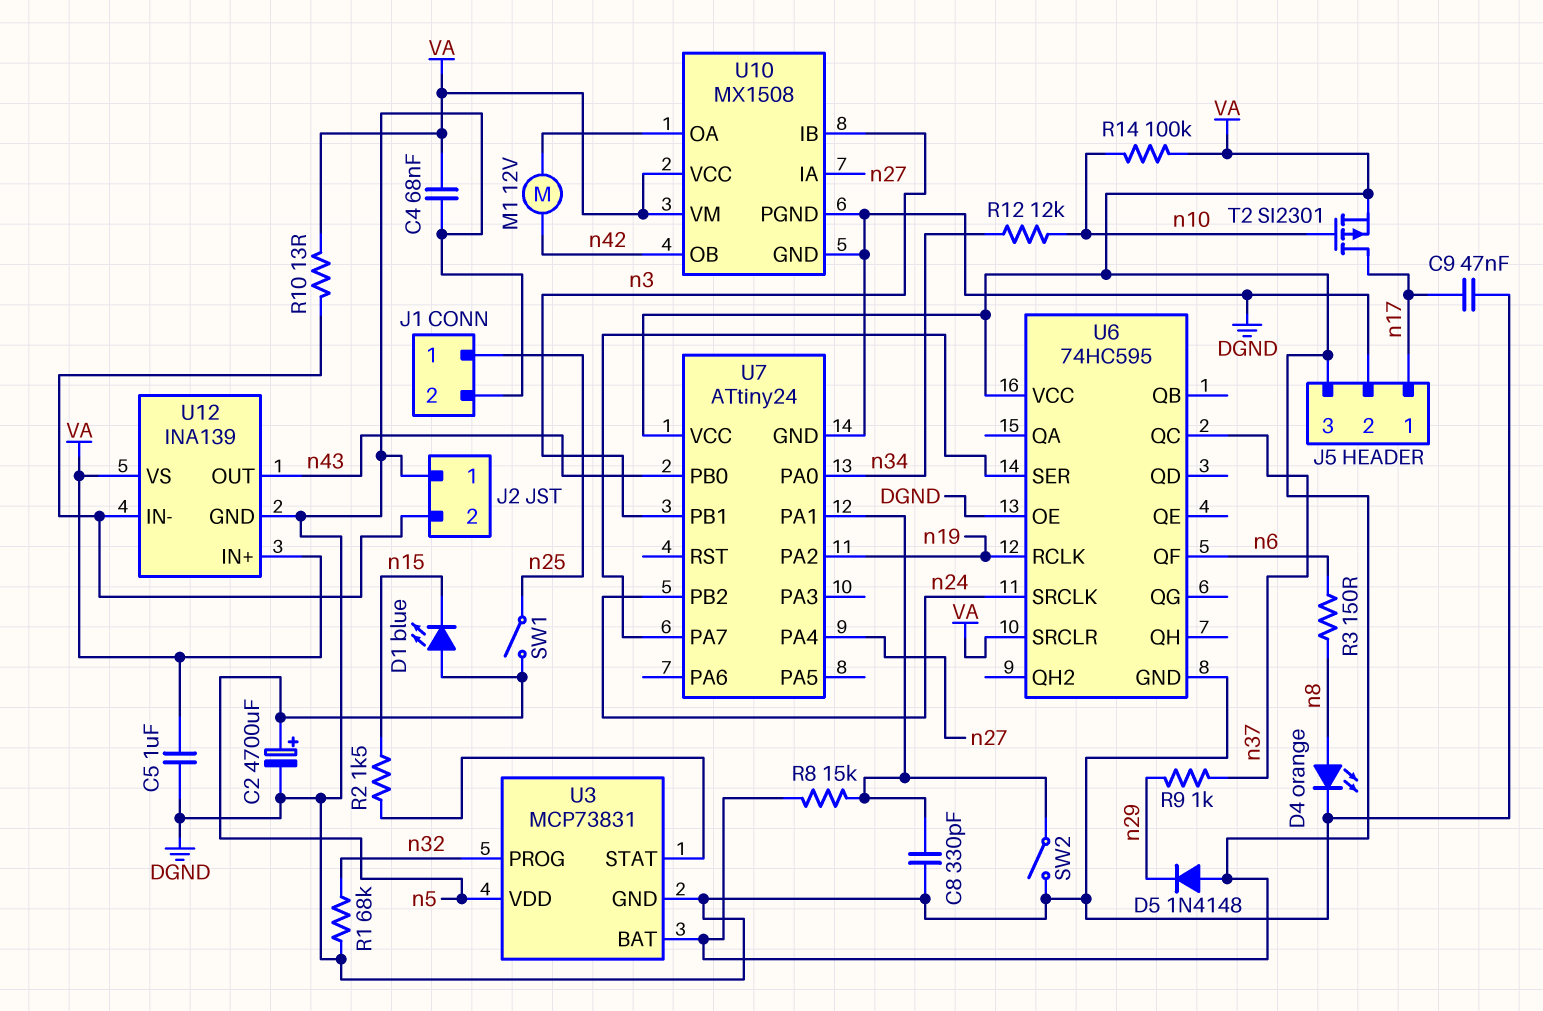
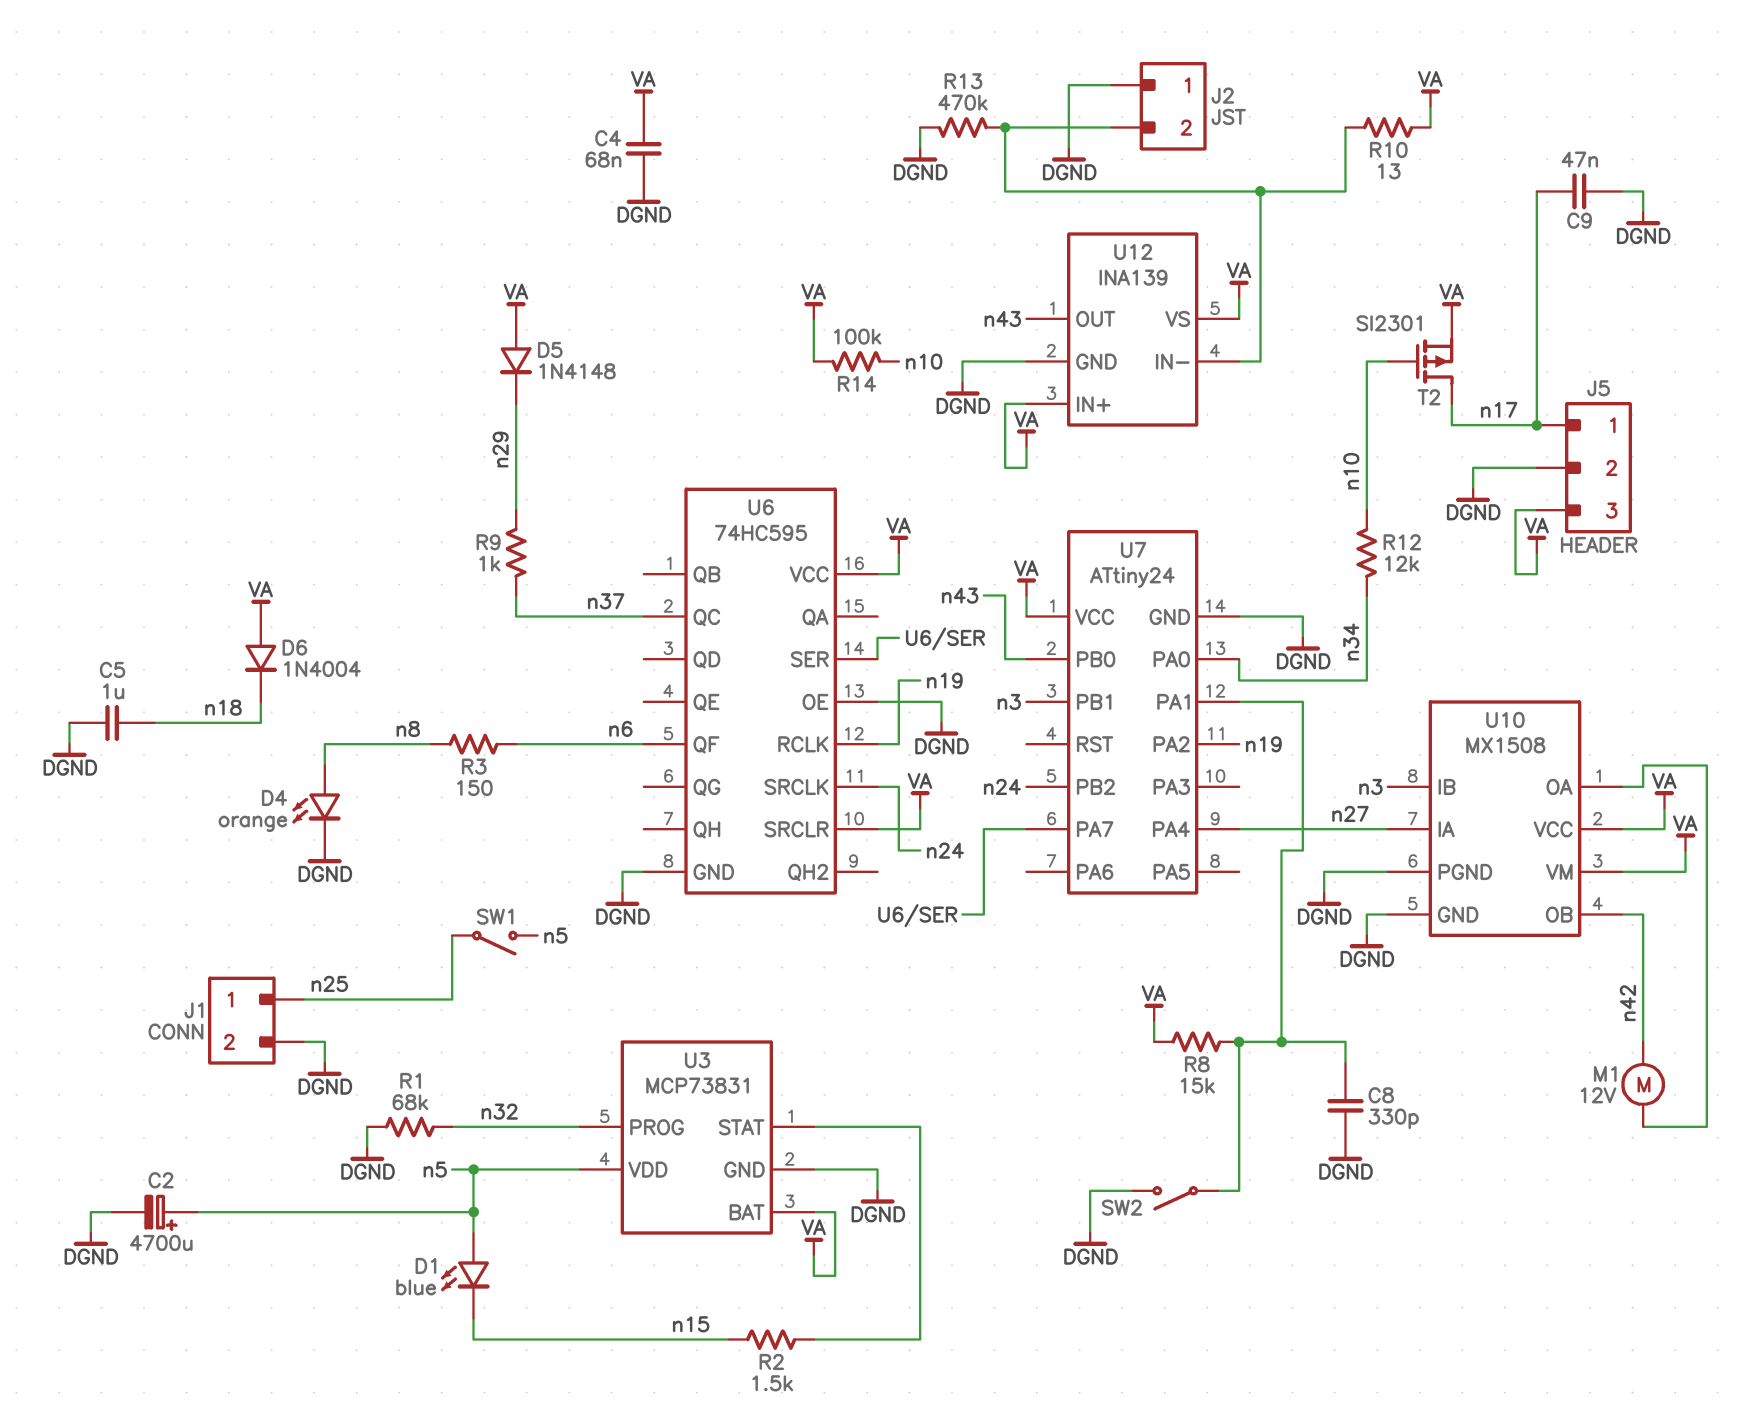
C5: 1uF (DGND, VA) -> 1uF (DGND, n18)
D6: none -> diode 1N4004 (A VA, K n18)
R13: none -> 470k (DGND, J2/2)

